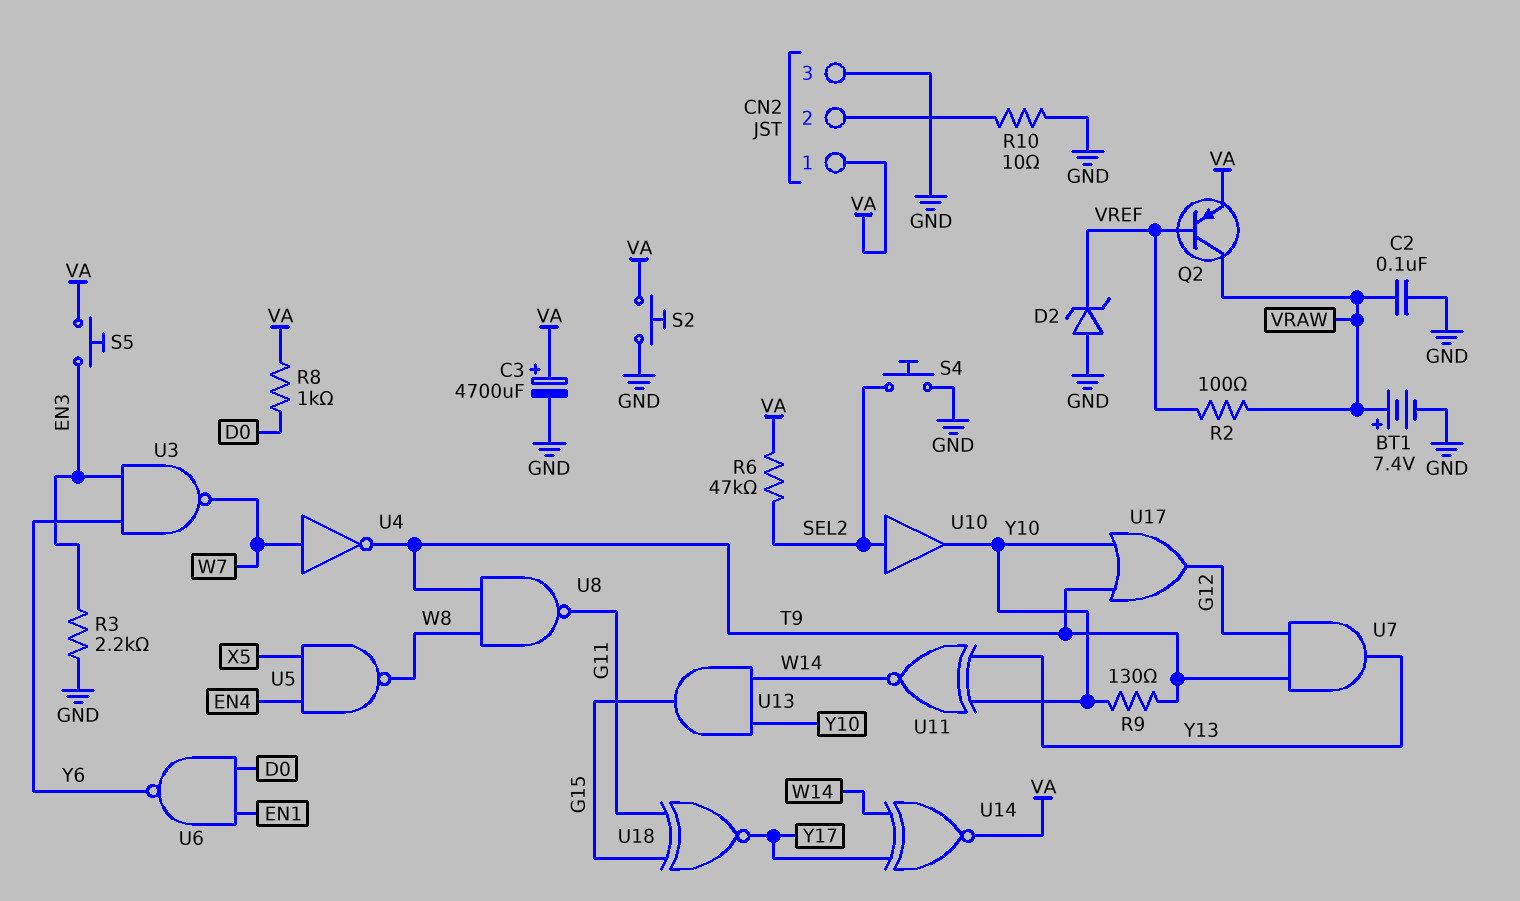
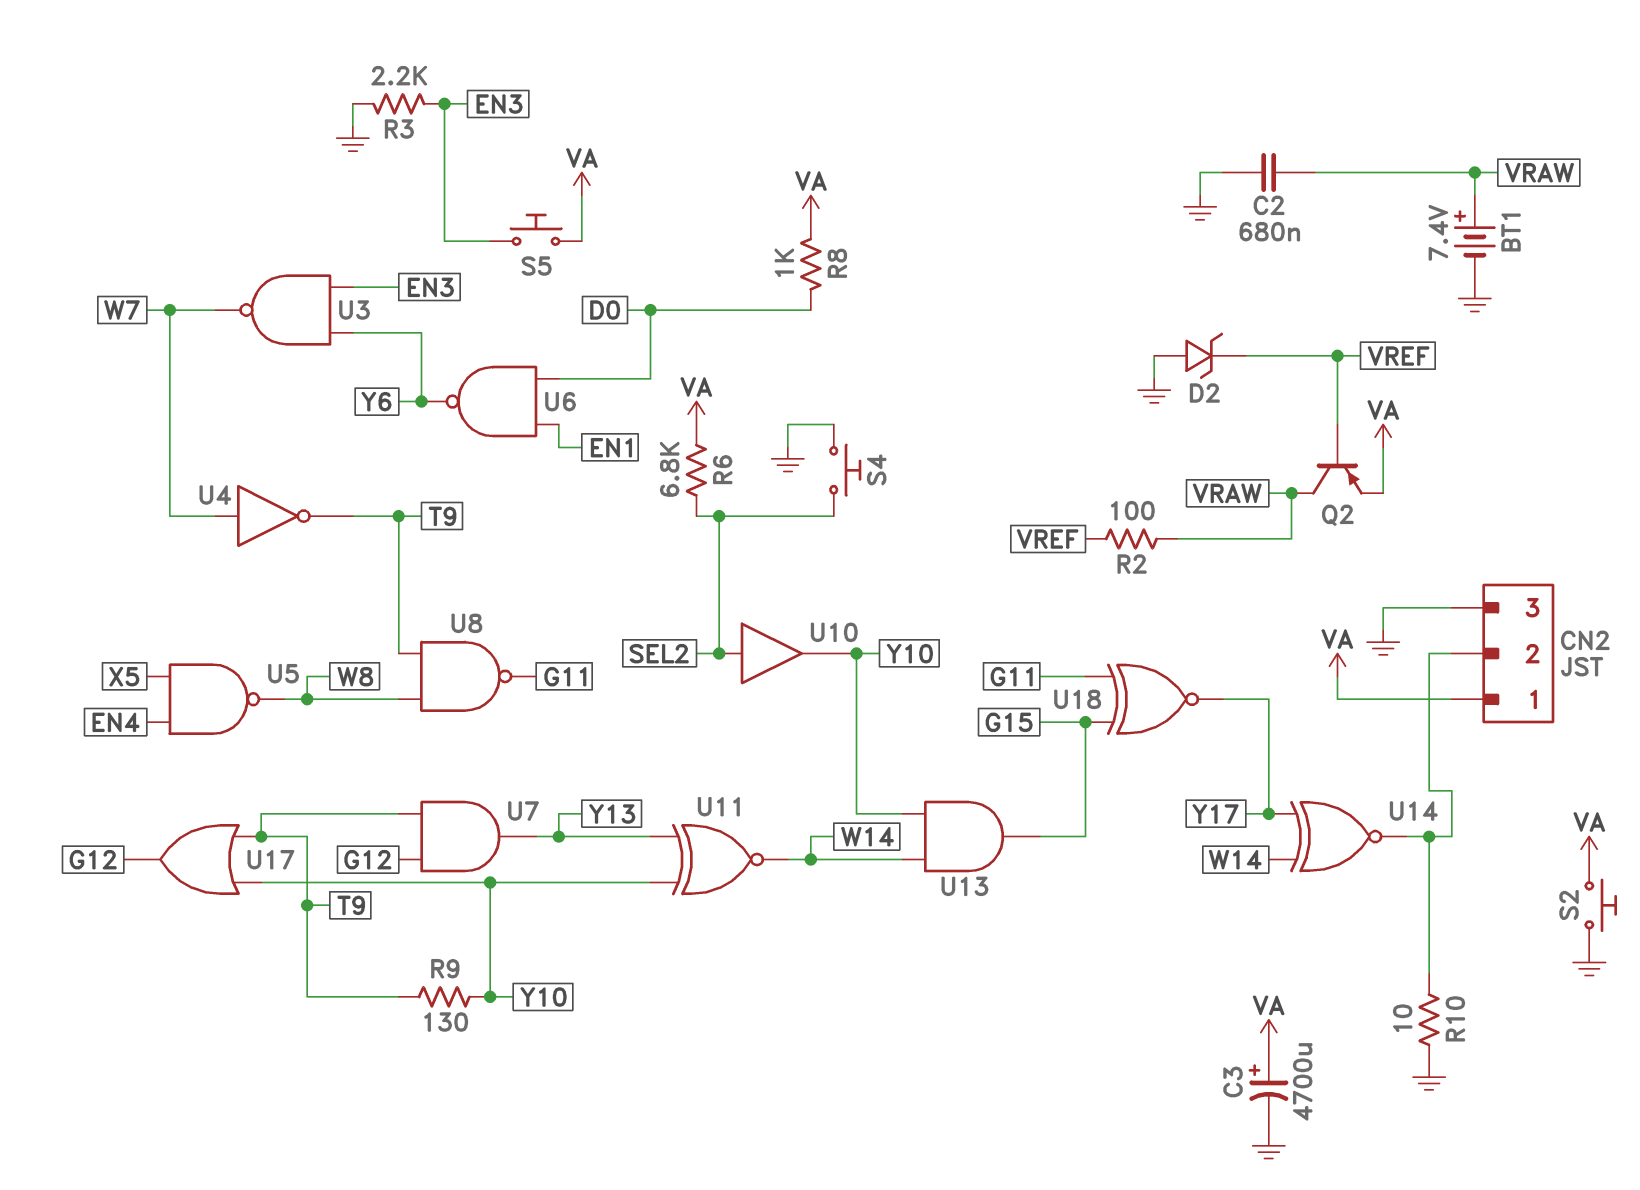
C2: 100nF (GND, VRAW) -> 680nF (GND, VRAW)
R6: 47k (SEL2, VA) -> 6.8k (SEL2, VA)
U14: XNOR (in W14, in Y17, out VA) -> XNOR (in W14, in Y17, out CN2/2)

